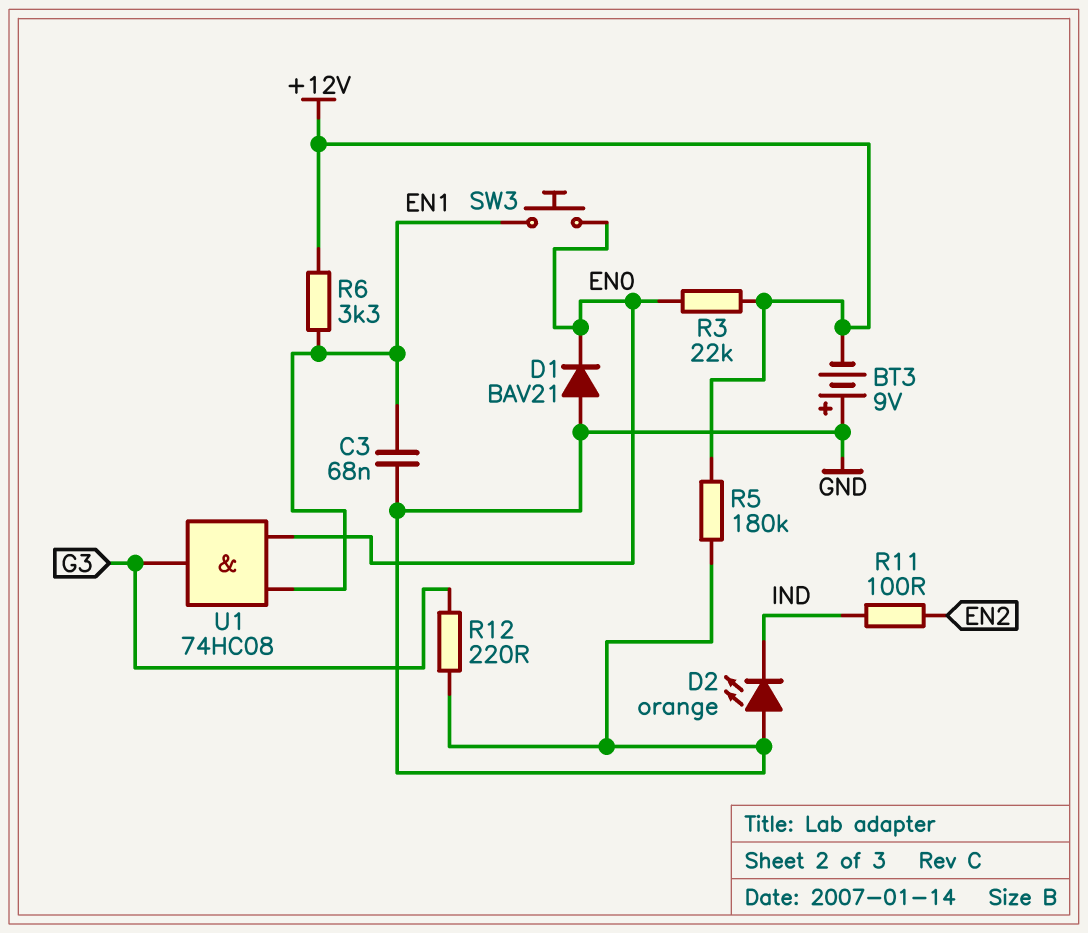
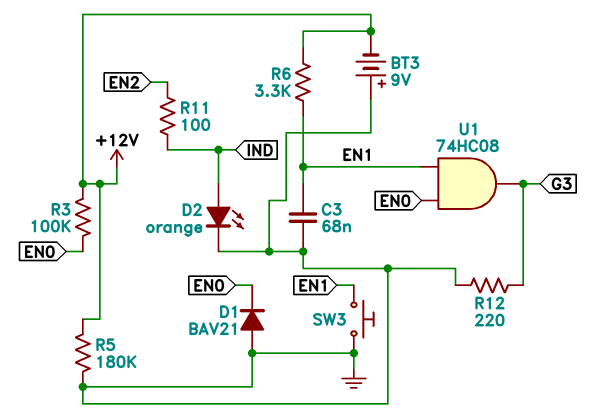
D2: LED orange (A GND, K IND) -> LED orange (A IND, K GND)
R3: 22k (+12V, EN0) -> 100k (+12V, EN0)
SW3: button (EN0, EN1) -> button (EN1, GND)

